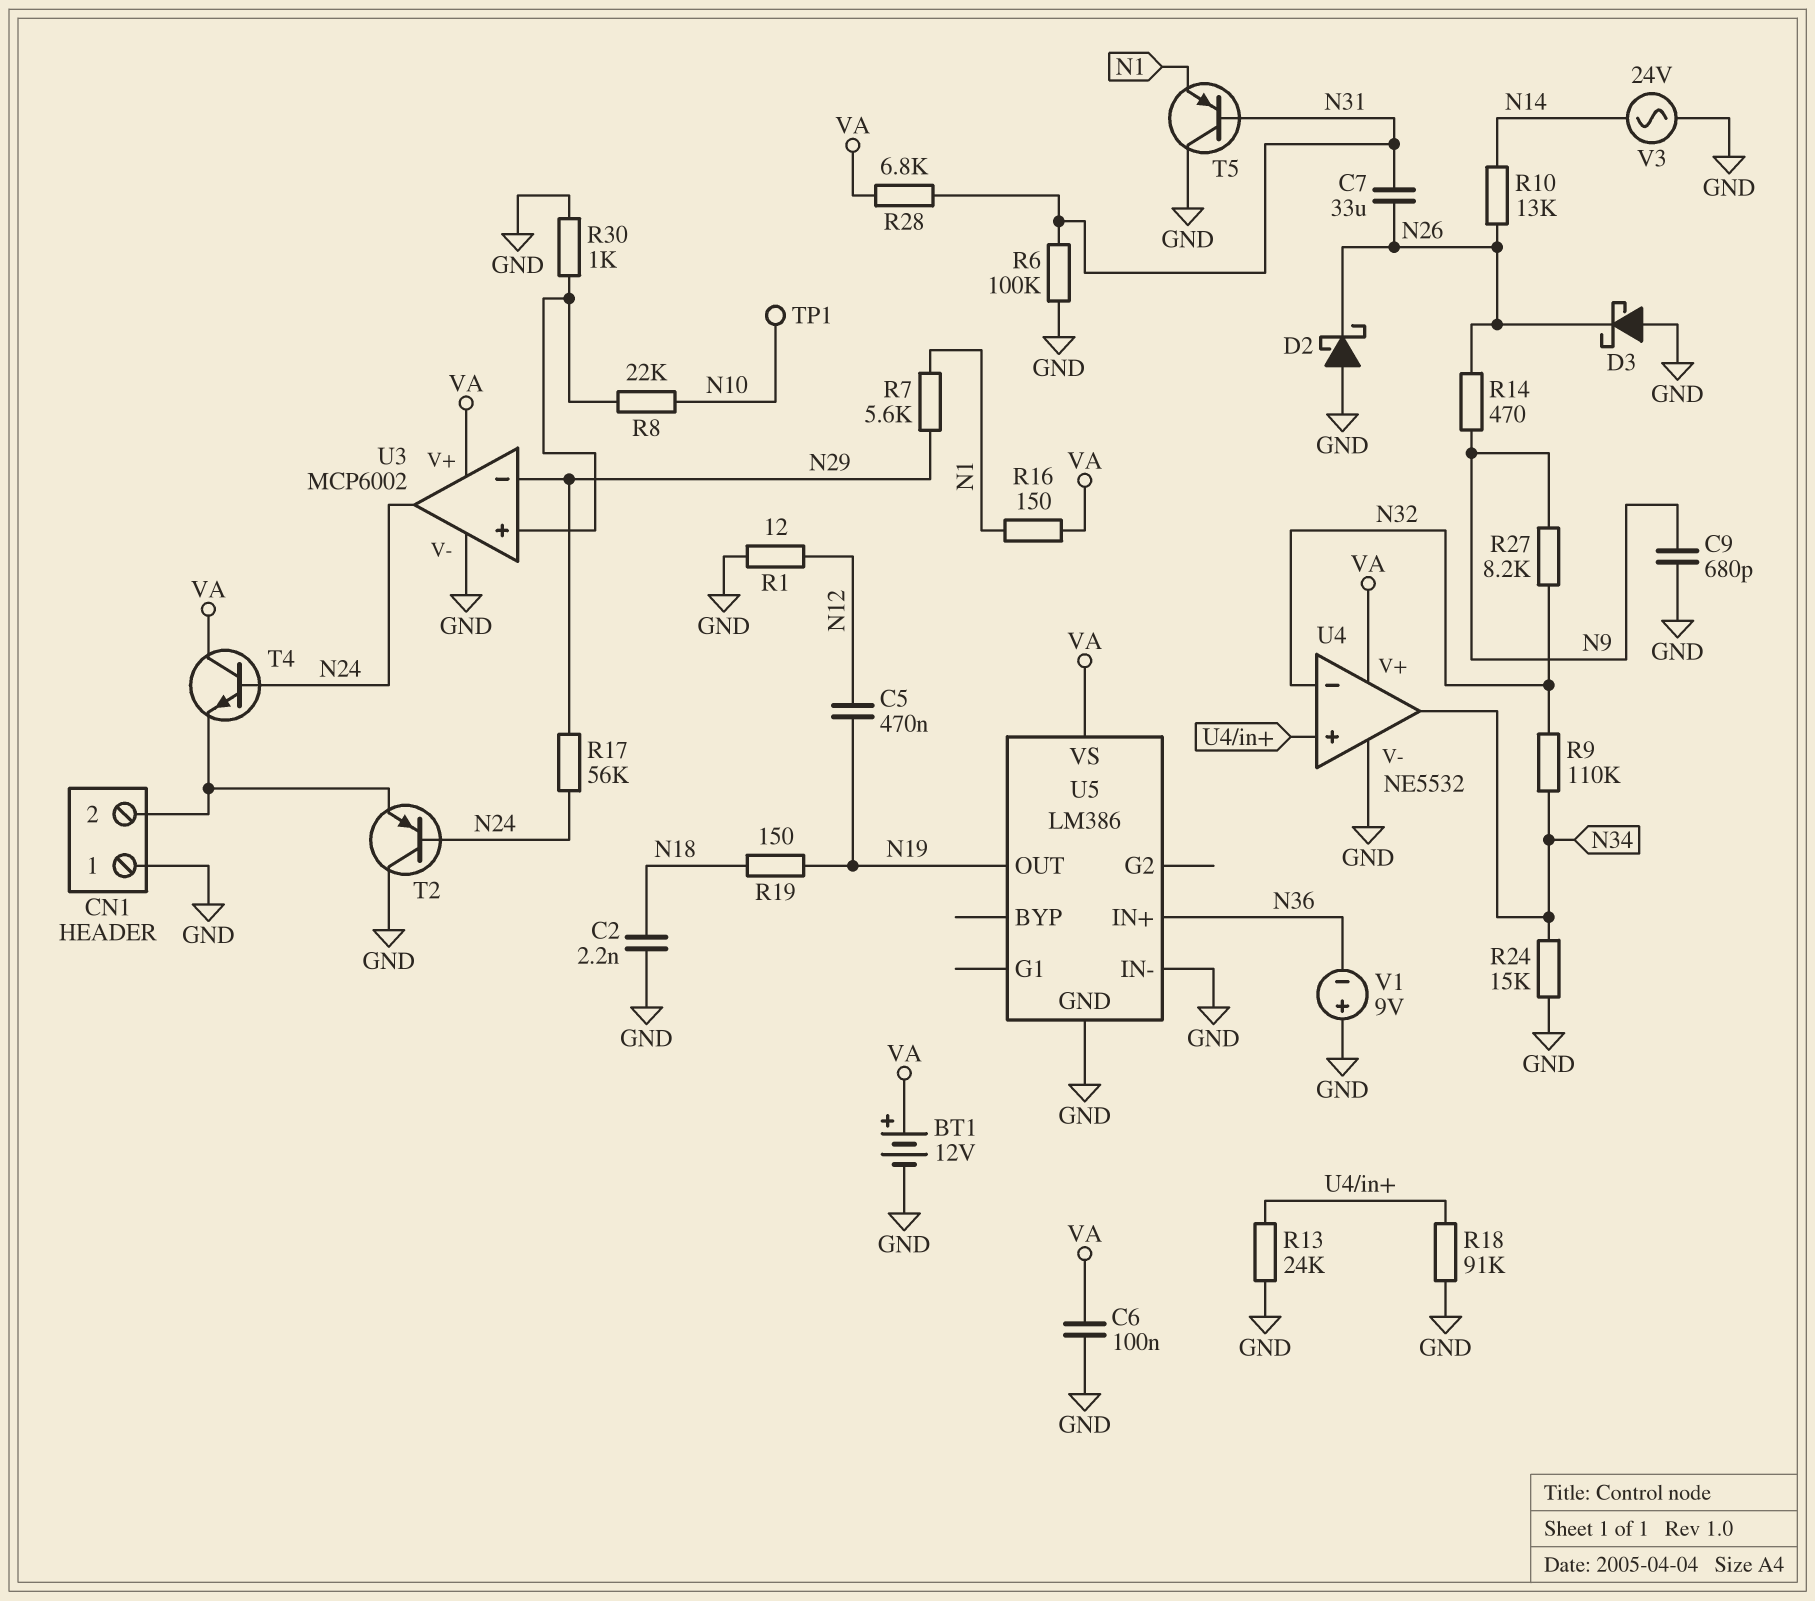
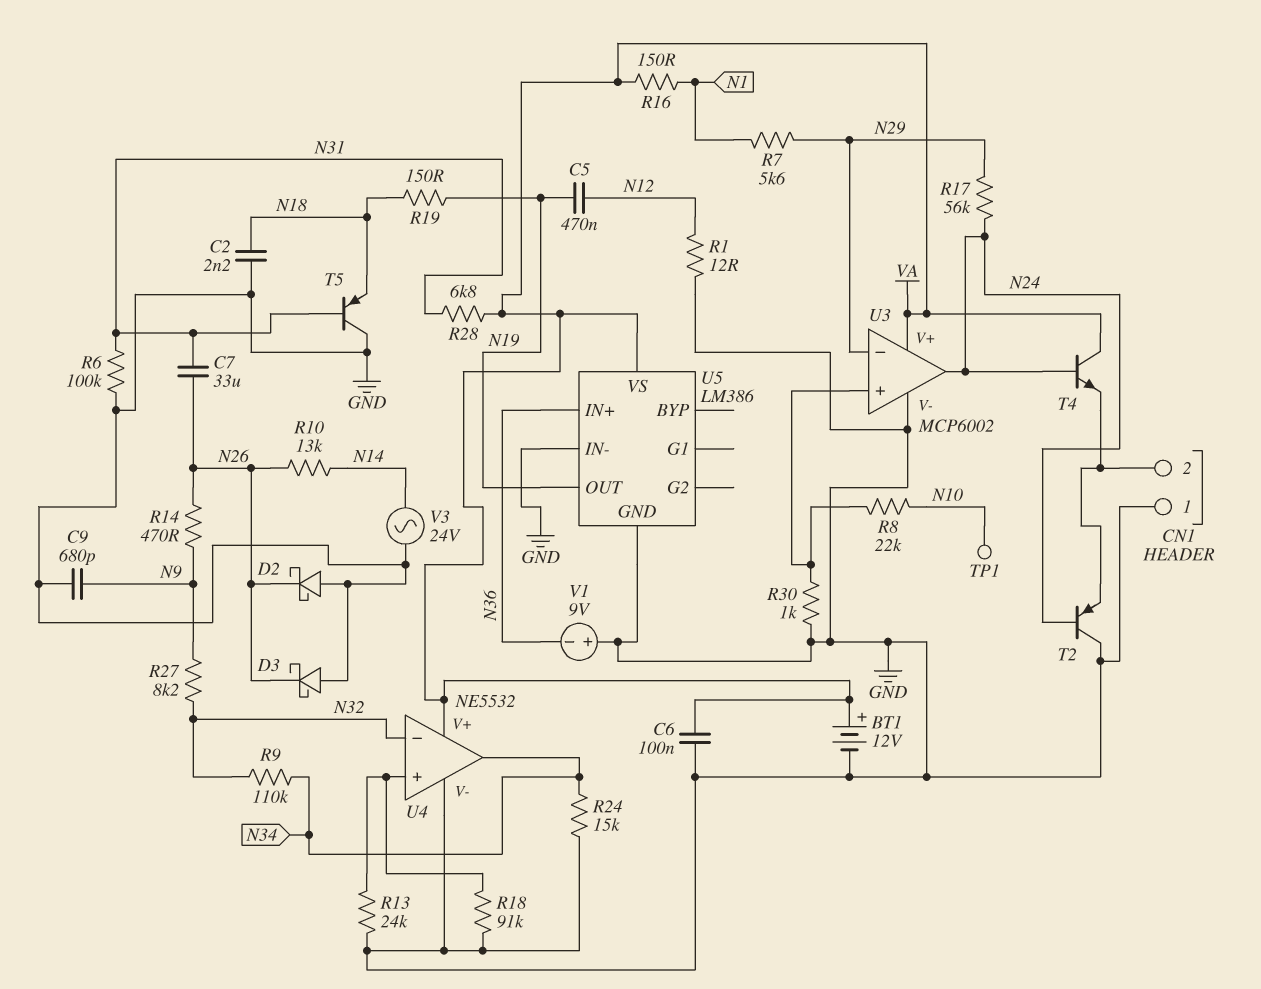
T5: PNP (B N31, C GND, E N1) -> PNP (B N31, C GND, E N18)

